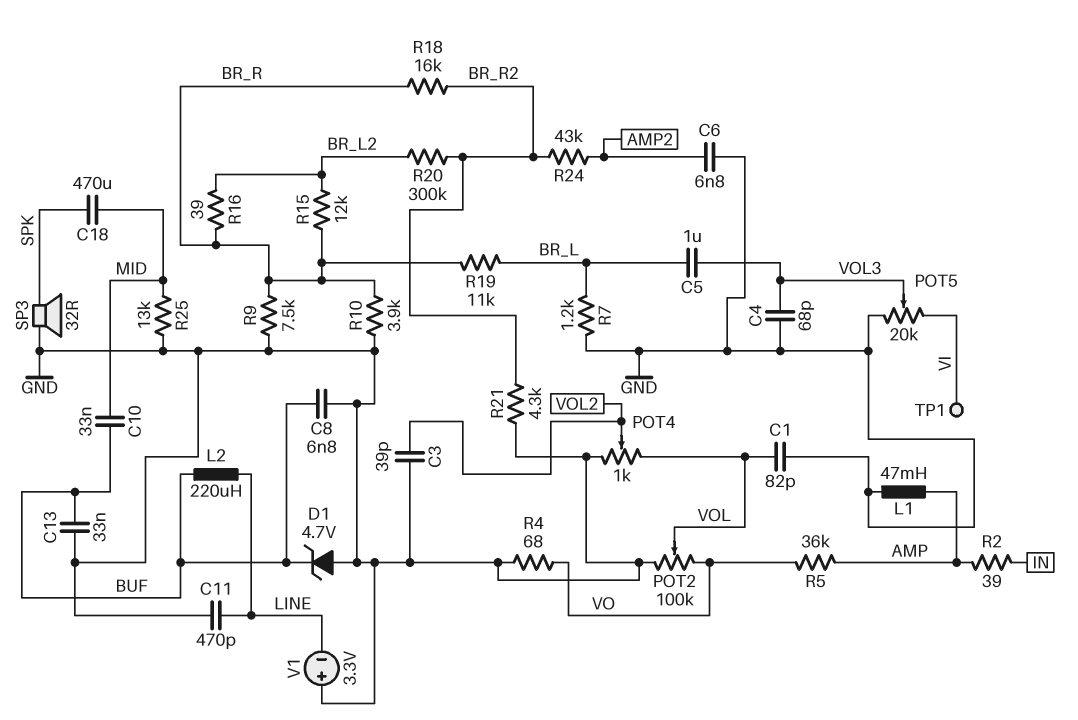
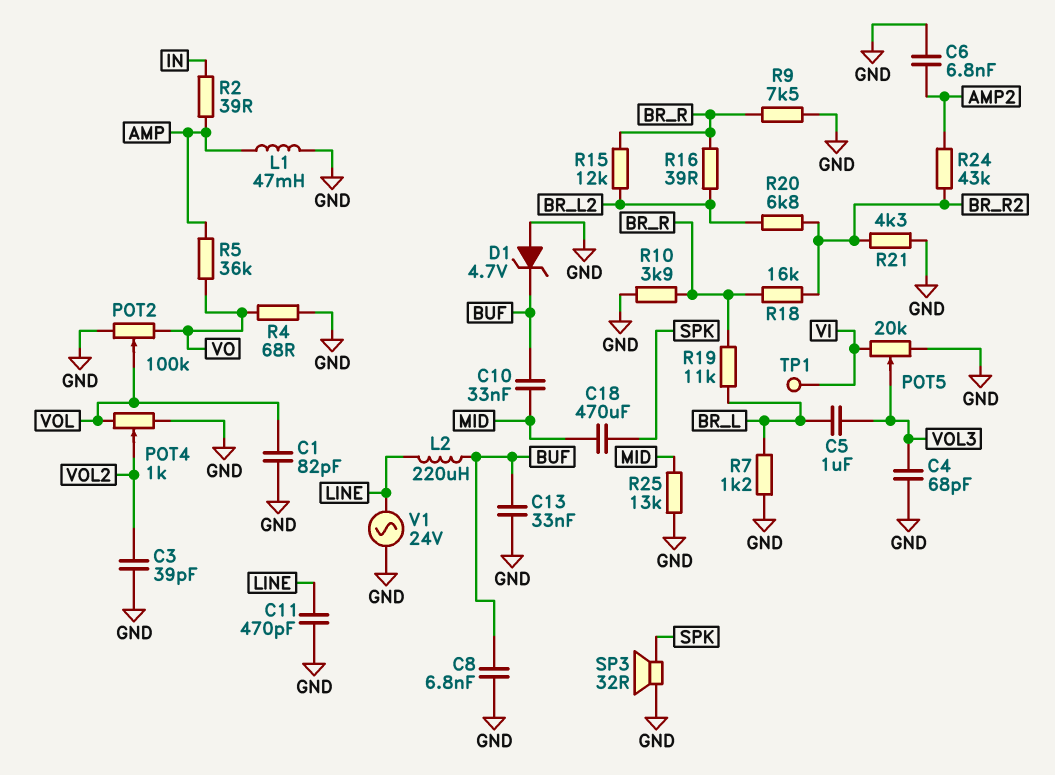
R20: 300k (BR_L2, BR_R2) -> 6.8k (BR_L2, BR_R2)
V1: 3.3V (plus GND, minus LINE) -> AC 24V (GND, LINE)

